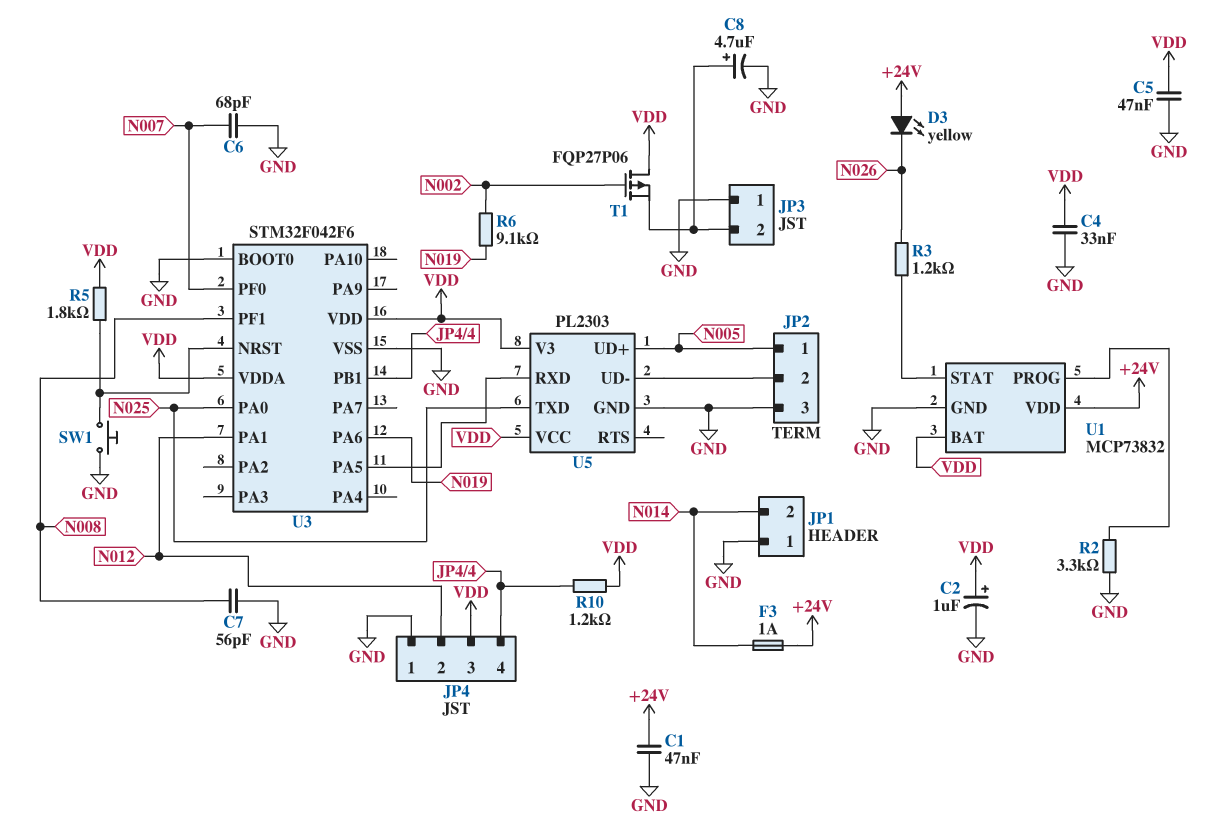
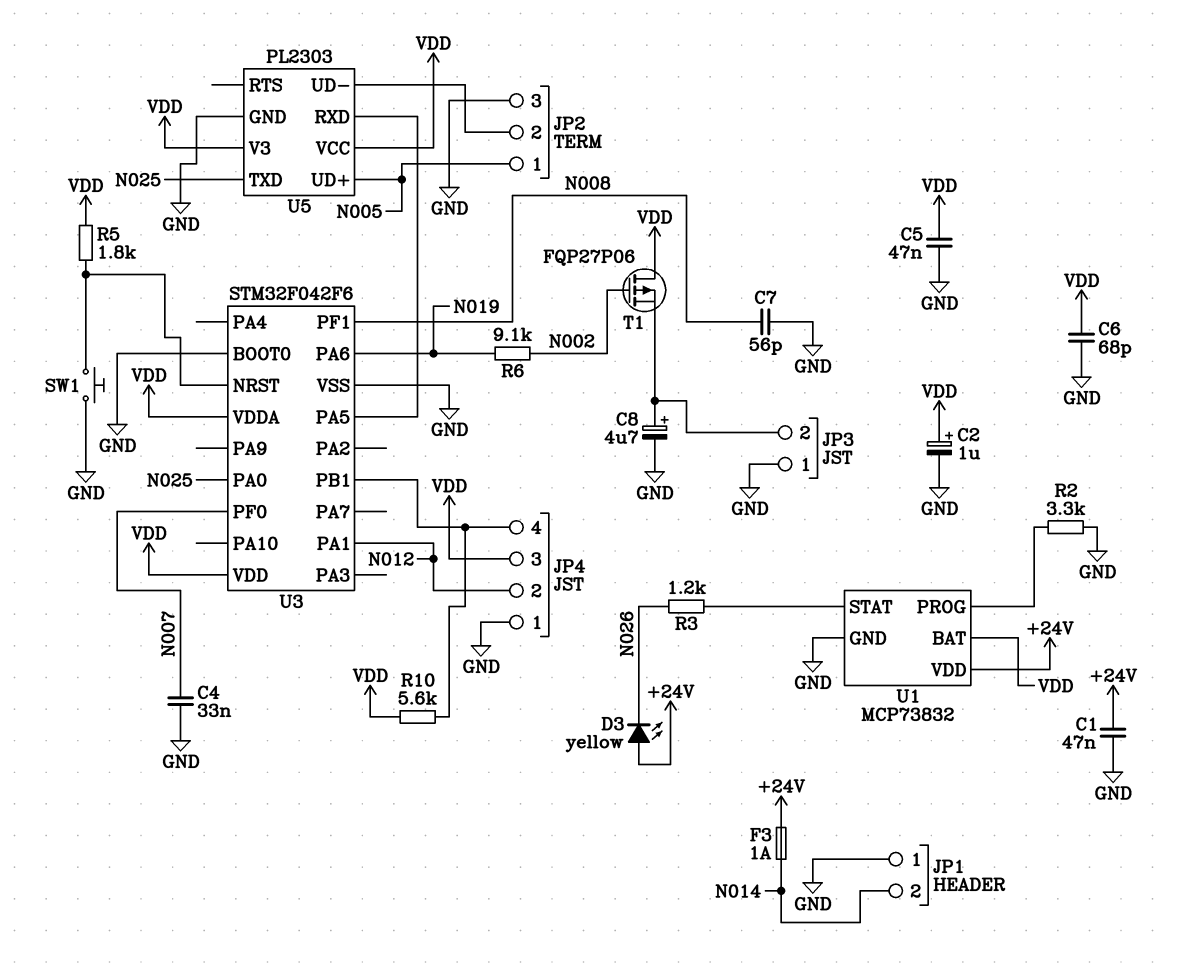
C4: 33nF (GND, VDD) -> 33nF (GND, N007)
C6: 68pF (GND, N007) -> 68pF (GND, VDD)
R10: 1.2k (JP4/4, VDD) -> 5.6k (JP4/4, VDD)

